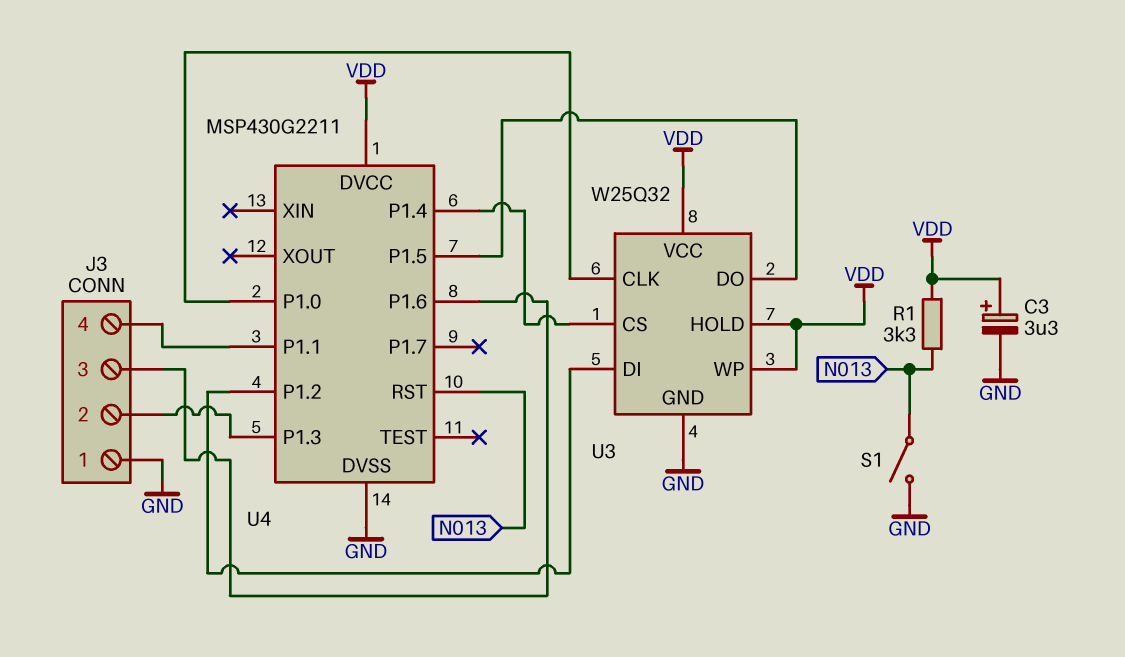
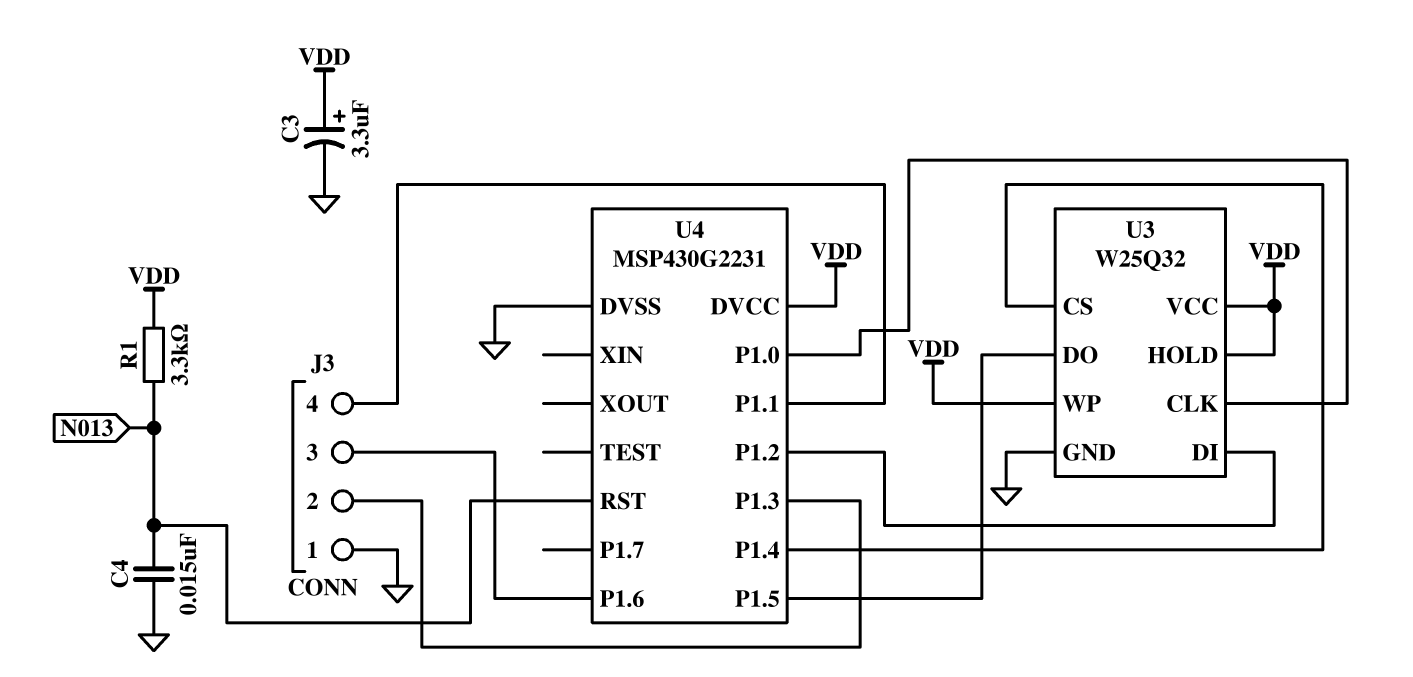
C4: none -> 15nF (GND, N013)
S1: switch (GND, N013) -> none
U4: MSP430G2211 -> MSP430G2231

